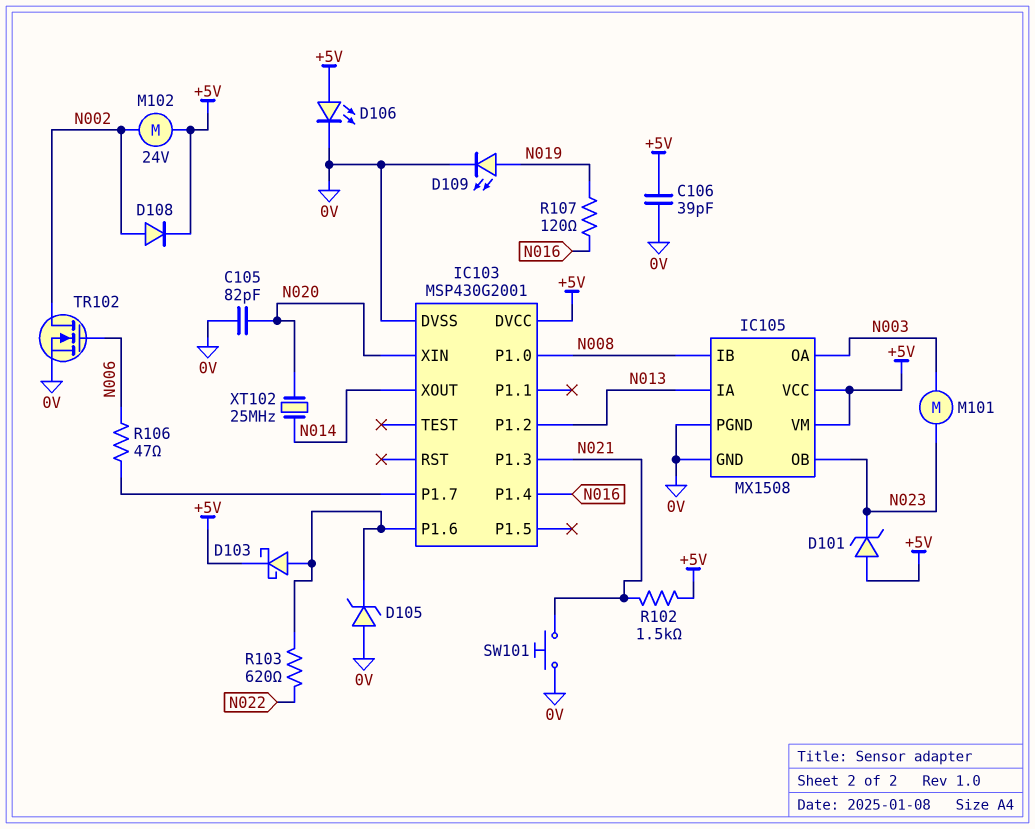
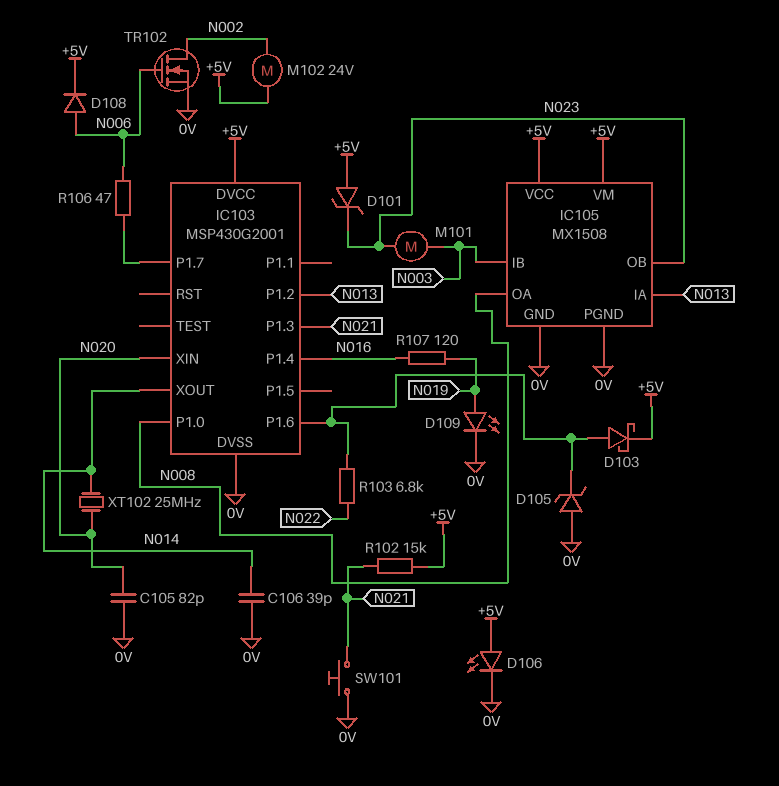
C106: 39pF (+5V, 0V) -> 39pF (0V, N014)
D108: diode (A N002, K +5V) -> diode (A N006, K +5V)
IC105 pin IB: N008 -> N003
IC105 pin OA: N003 -> N008
R102: 1.5k (+5V, N021) -> 15k (+5V, N021)
R103: 620 (IC103/P1.6, N022) -> 6.8k (IC103/P1.6, N022)

